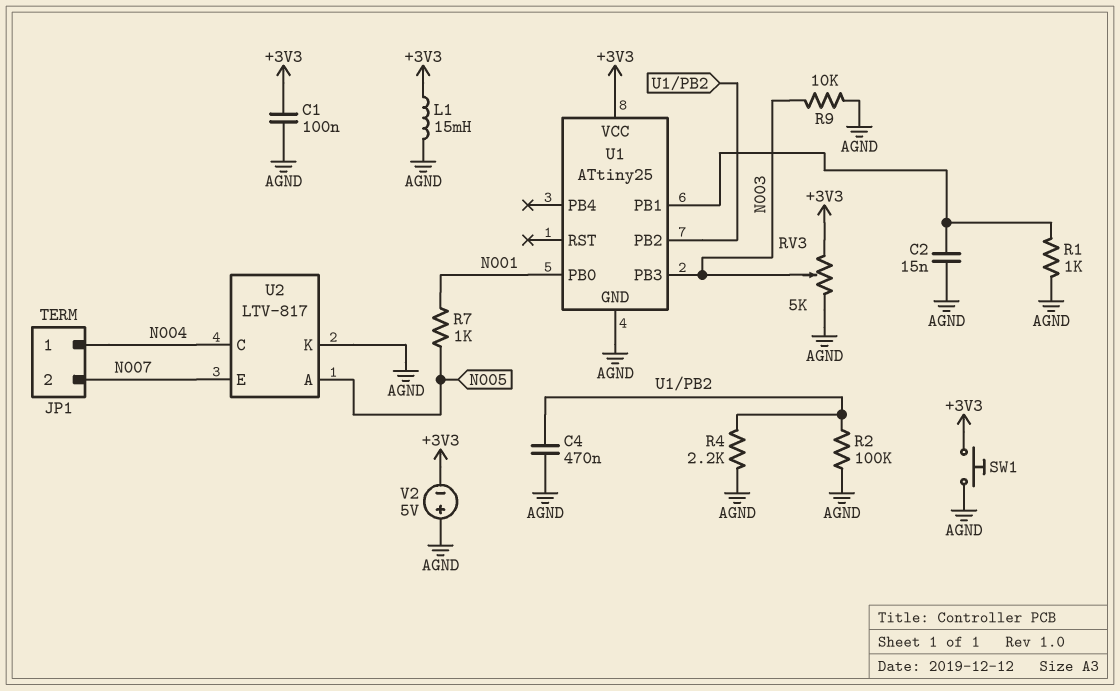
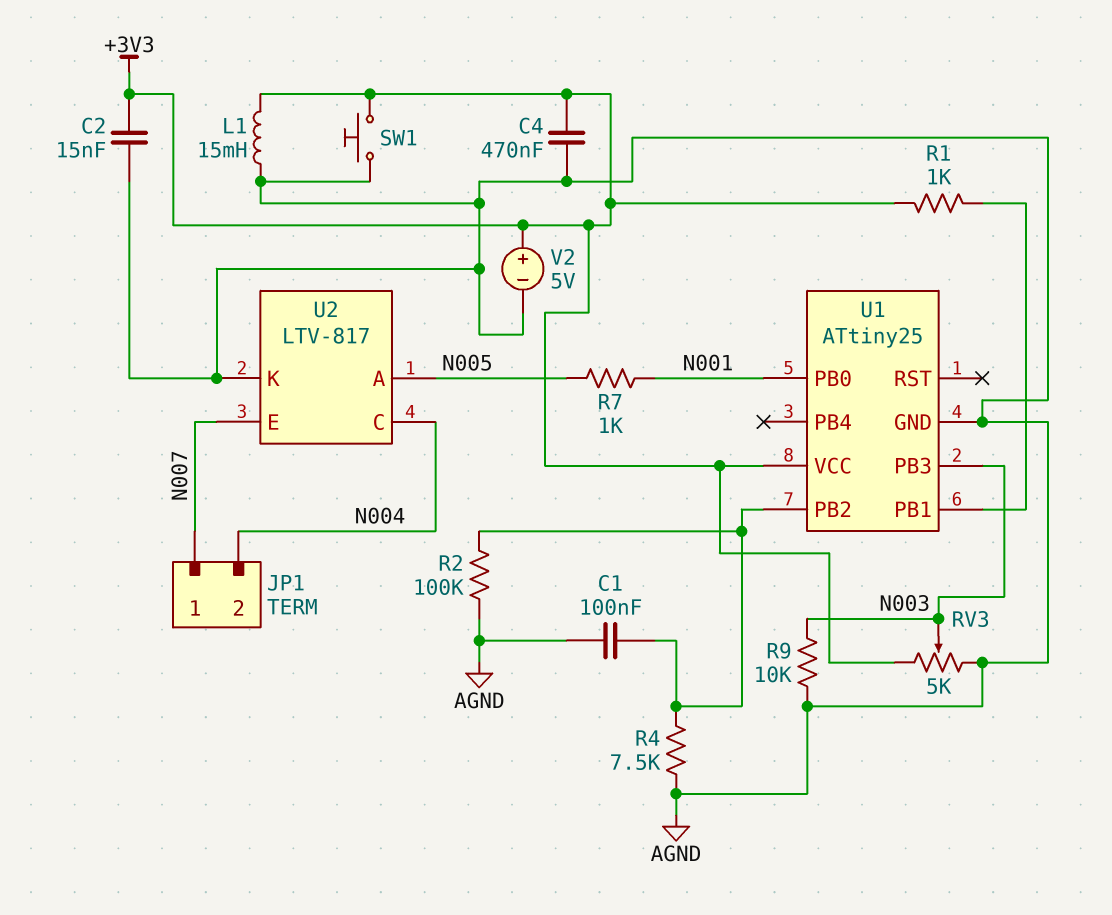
C1: 100nF (+3V3, AGND) -> 100nF (AGND, U1/PB2)
C2: 15nF (AGND, U1/PB1) -> 15nF (+3V3, AGND)
C4: 470nF (AGND, U1/PB2) -> 470nF (+3V3, AGND)
JP1 pin 1: N004 -> N007
JP1 pin 2: N007 -> N004
R1: 1k (AGND, U1/PB1) -> 1k (+3V3, U1/PB1)
R4: 2.2k (AGND, U1/PB2) -> 7.5k (AGND, U1/PB2)
V2: 5V (plus AGND, minus +3V3) -> 5V (plus +3V3, minus AGND)

